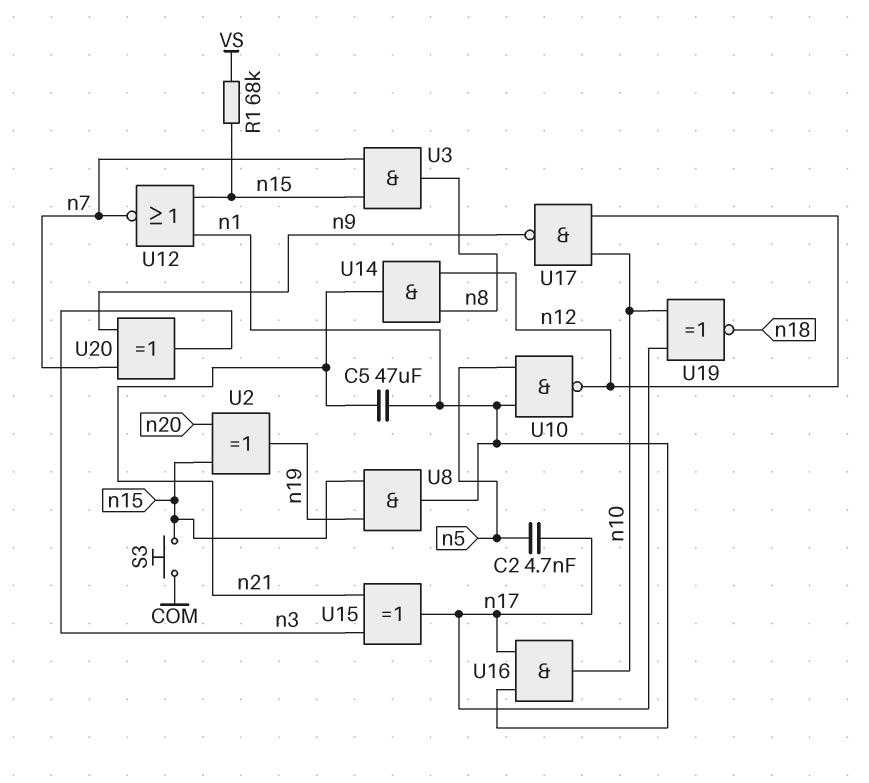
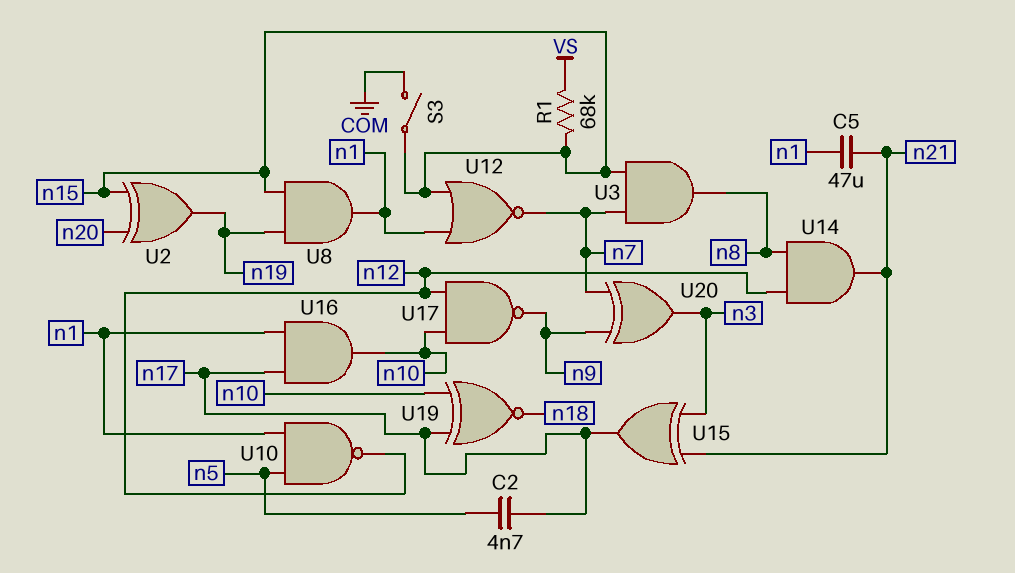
S3: button (COM, n15) -> switch (COM, n15)

